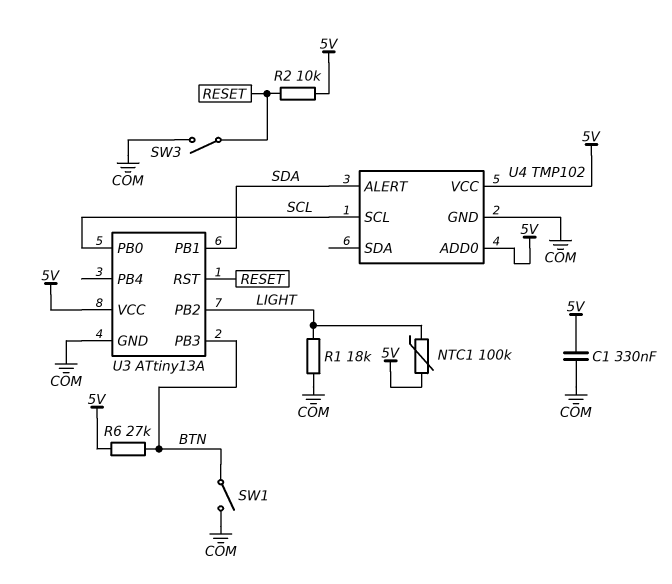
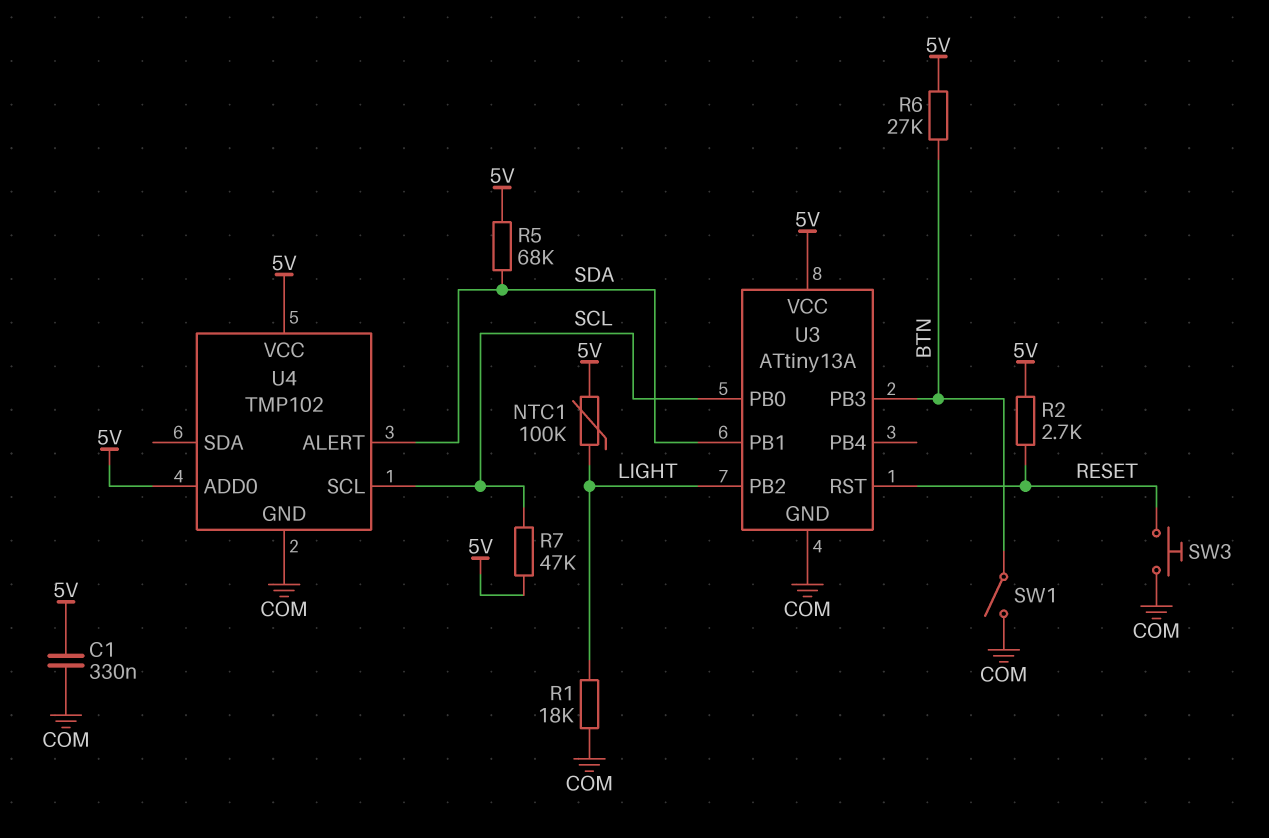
R2: 10k (5V, RESET) -> 2.7k (5V, RESET)
R5: none -> 68k (5V, SDA)
R7: none -> 47k (5V, SCL)
SW3: switch (COM, RESET) -> button (COM, RESET)

